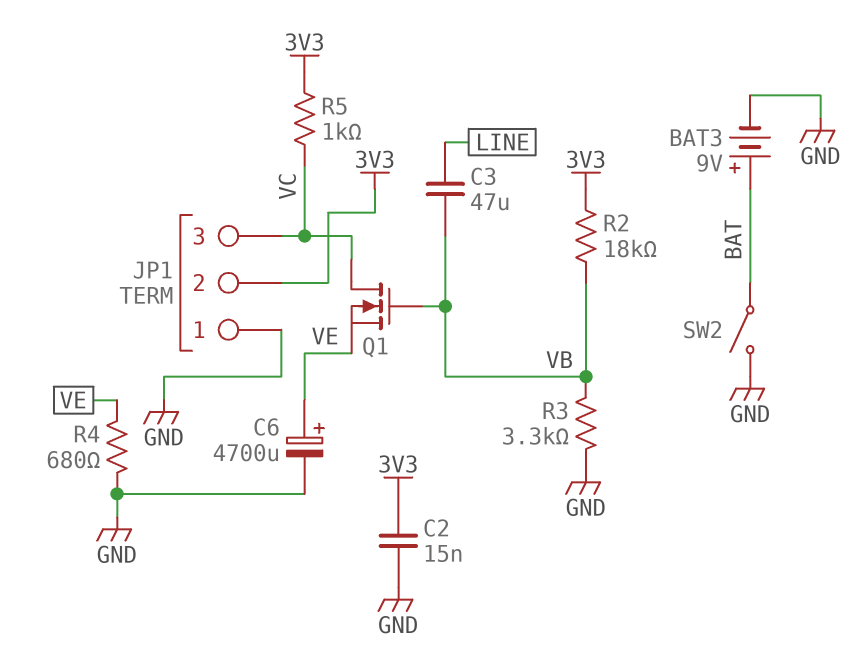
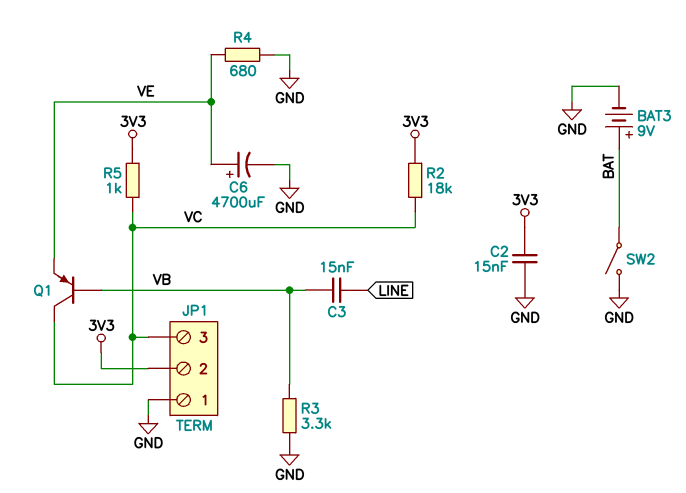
C3: 47uF (LINE, VB) -> 15nF (LINE, VB)
Q1: NMOS (G VB, D VC, S VE) -> PNP (B VB, C VC, E VE)
R2: 18k (3V3, VB) -> 18k (3V3, VC)

